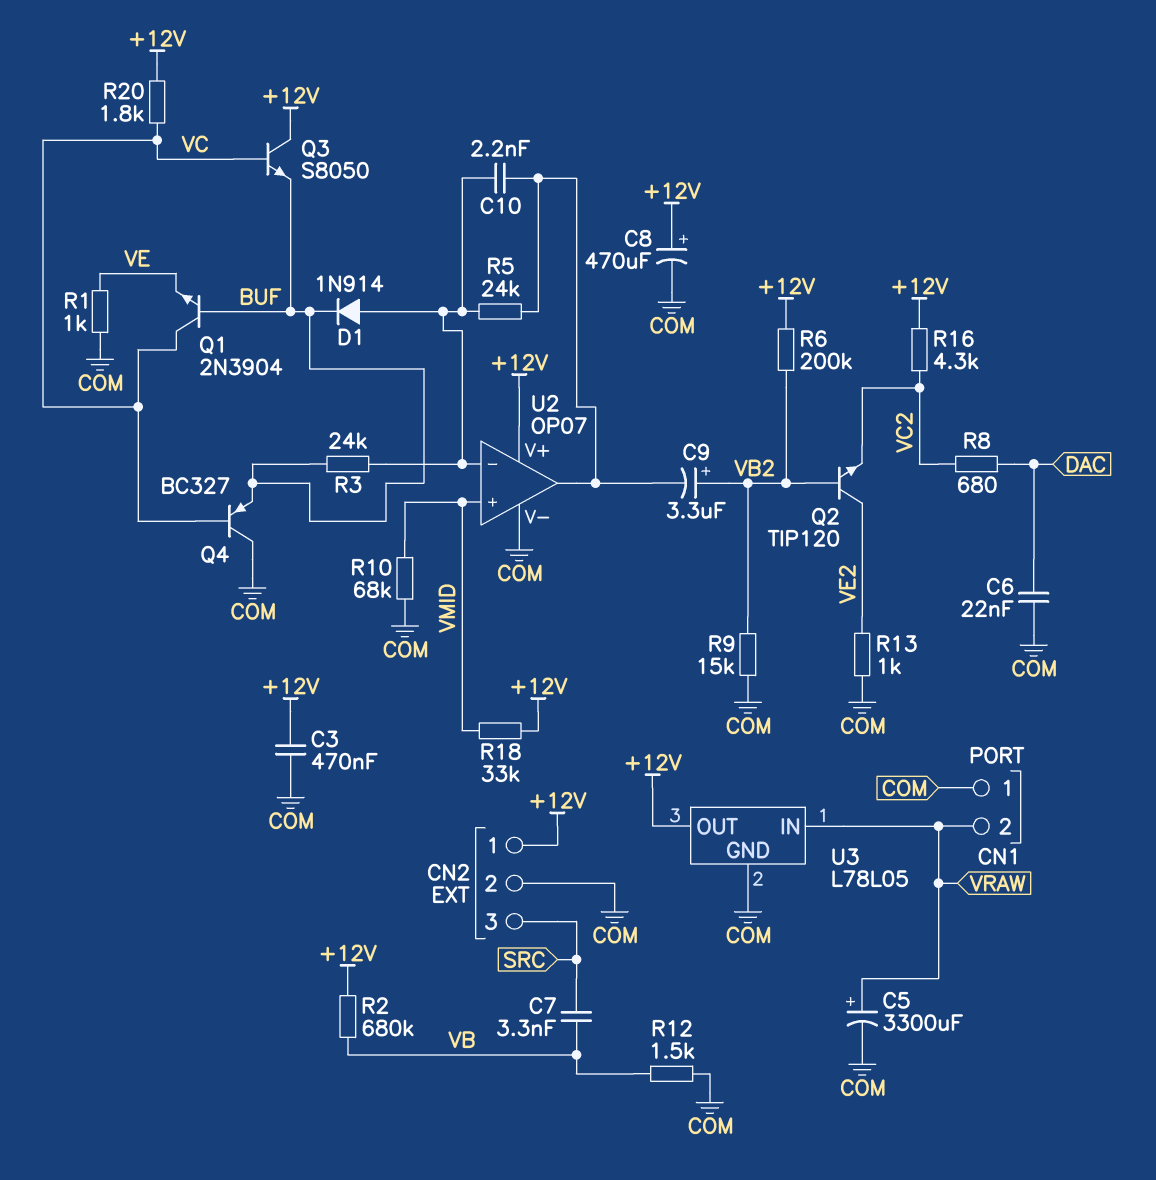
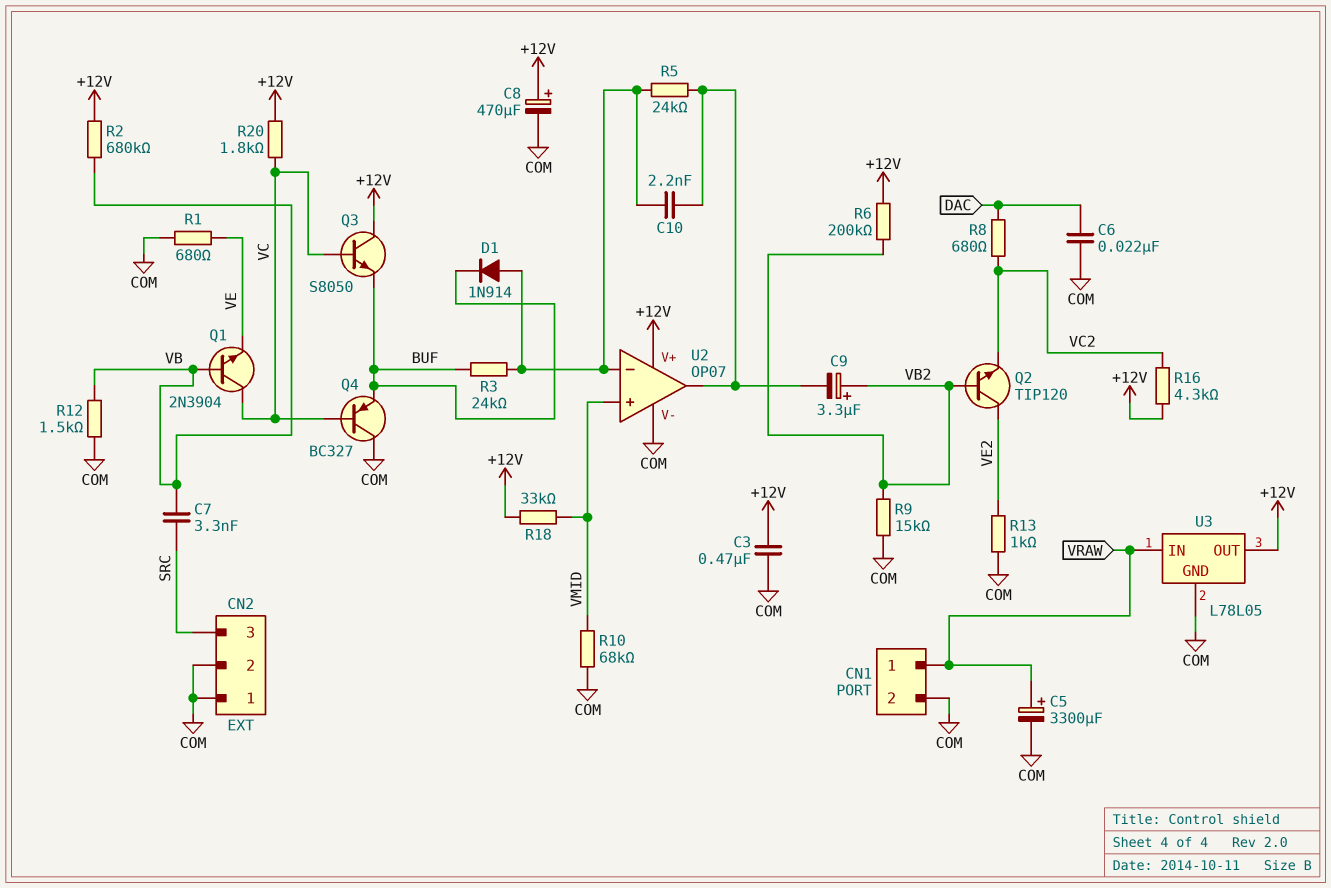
CN1 pin 1: COM -> VRAW
CN1 pin 2: VRAW -> COM
CN2 pin 1: +12V -> COM
Q1: NPN 2N3904 (B BUF, C VC, E VE) -> NPN 2N3904 (B VB, C VC, E VE)
R1: 1k (COM, VE) -> 680 (COM, VE)

